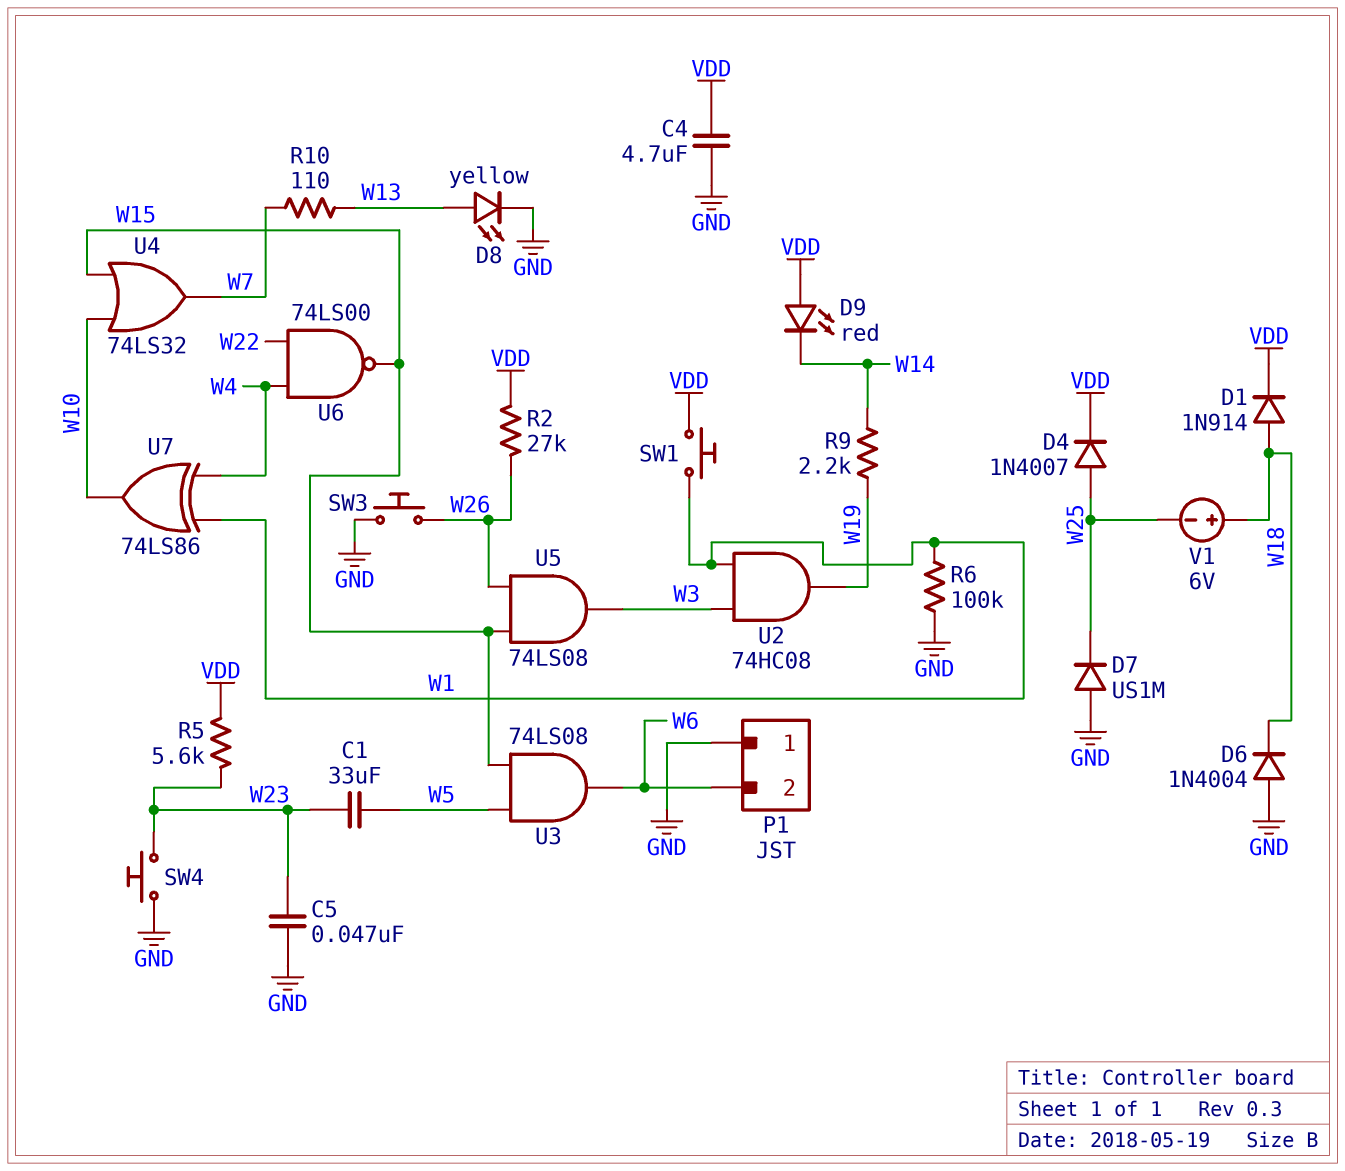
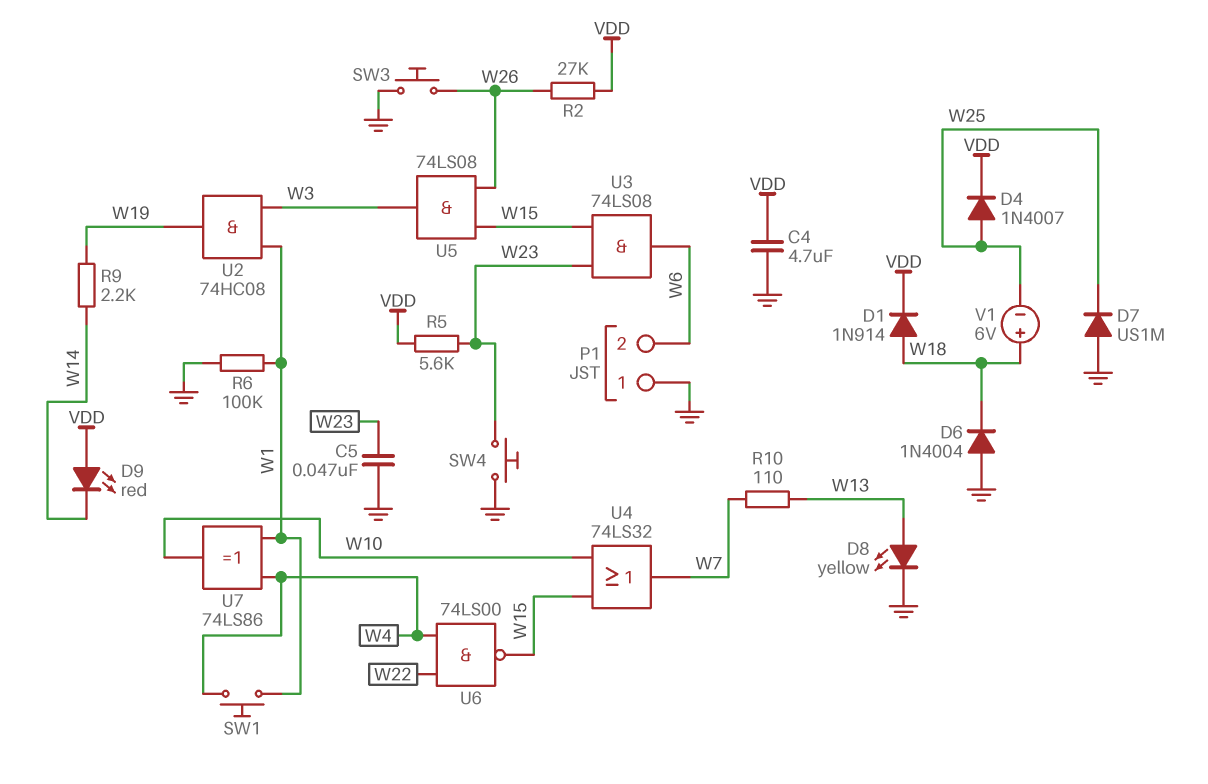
C1: 33uF (W5, W23) -> none
SW1: button (VDD, W1) -> button (W1, W4)
U3: AND 74LS08 (in W5, in W15, out W6) -> AND 74LS08 (in W15, in W23, out W6)

